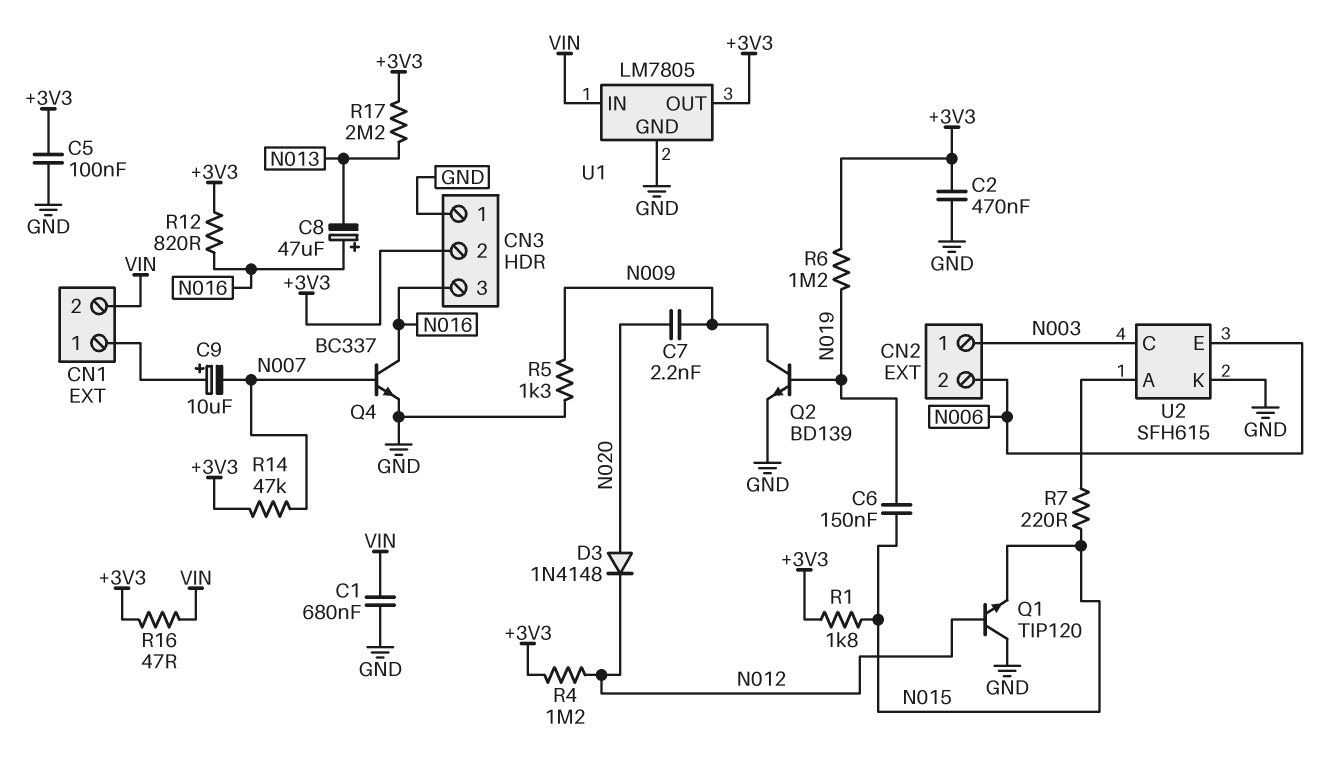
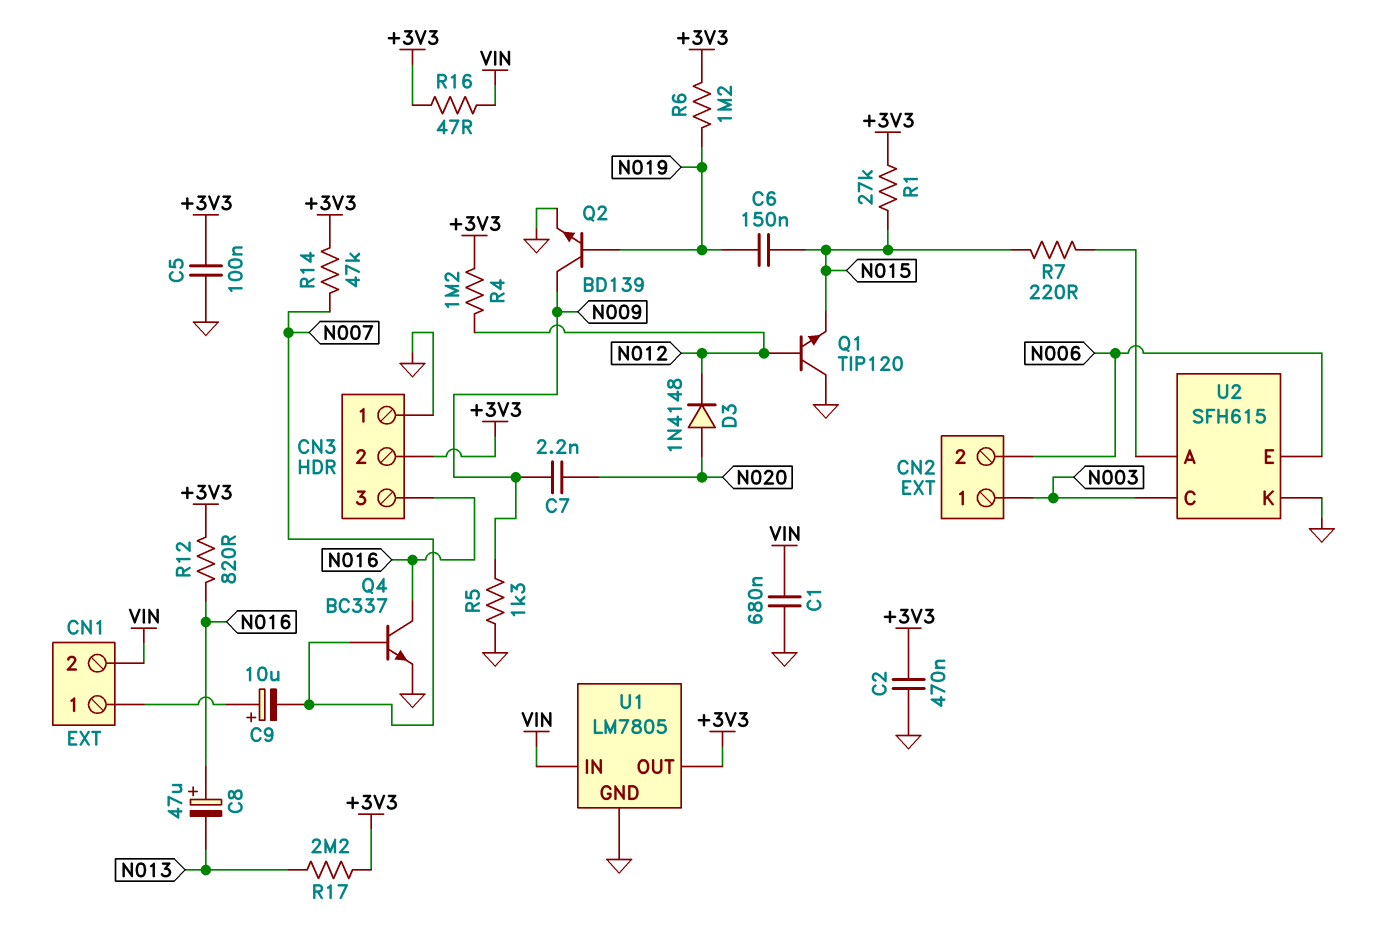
R1: 1.8k (+3V3, N015) -> 27k (+3V3, N015)

